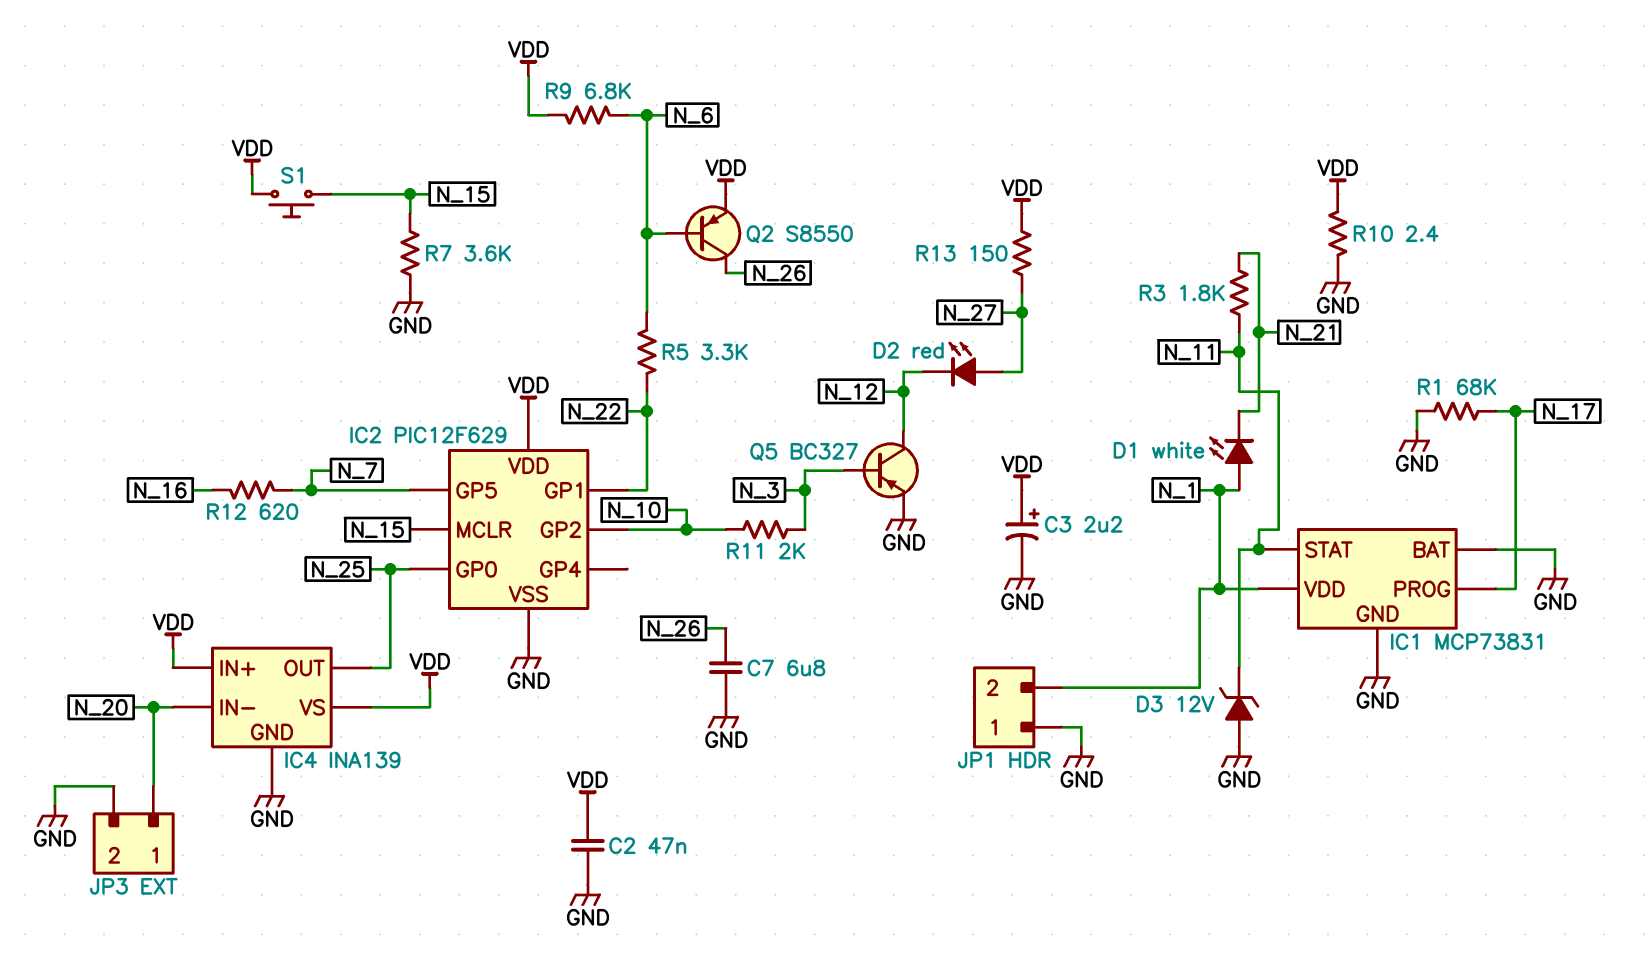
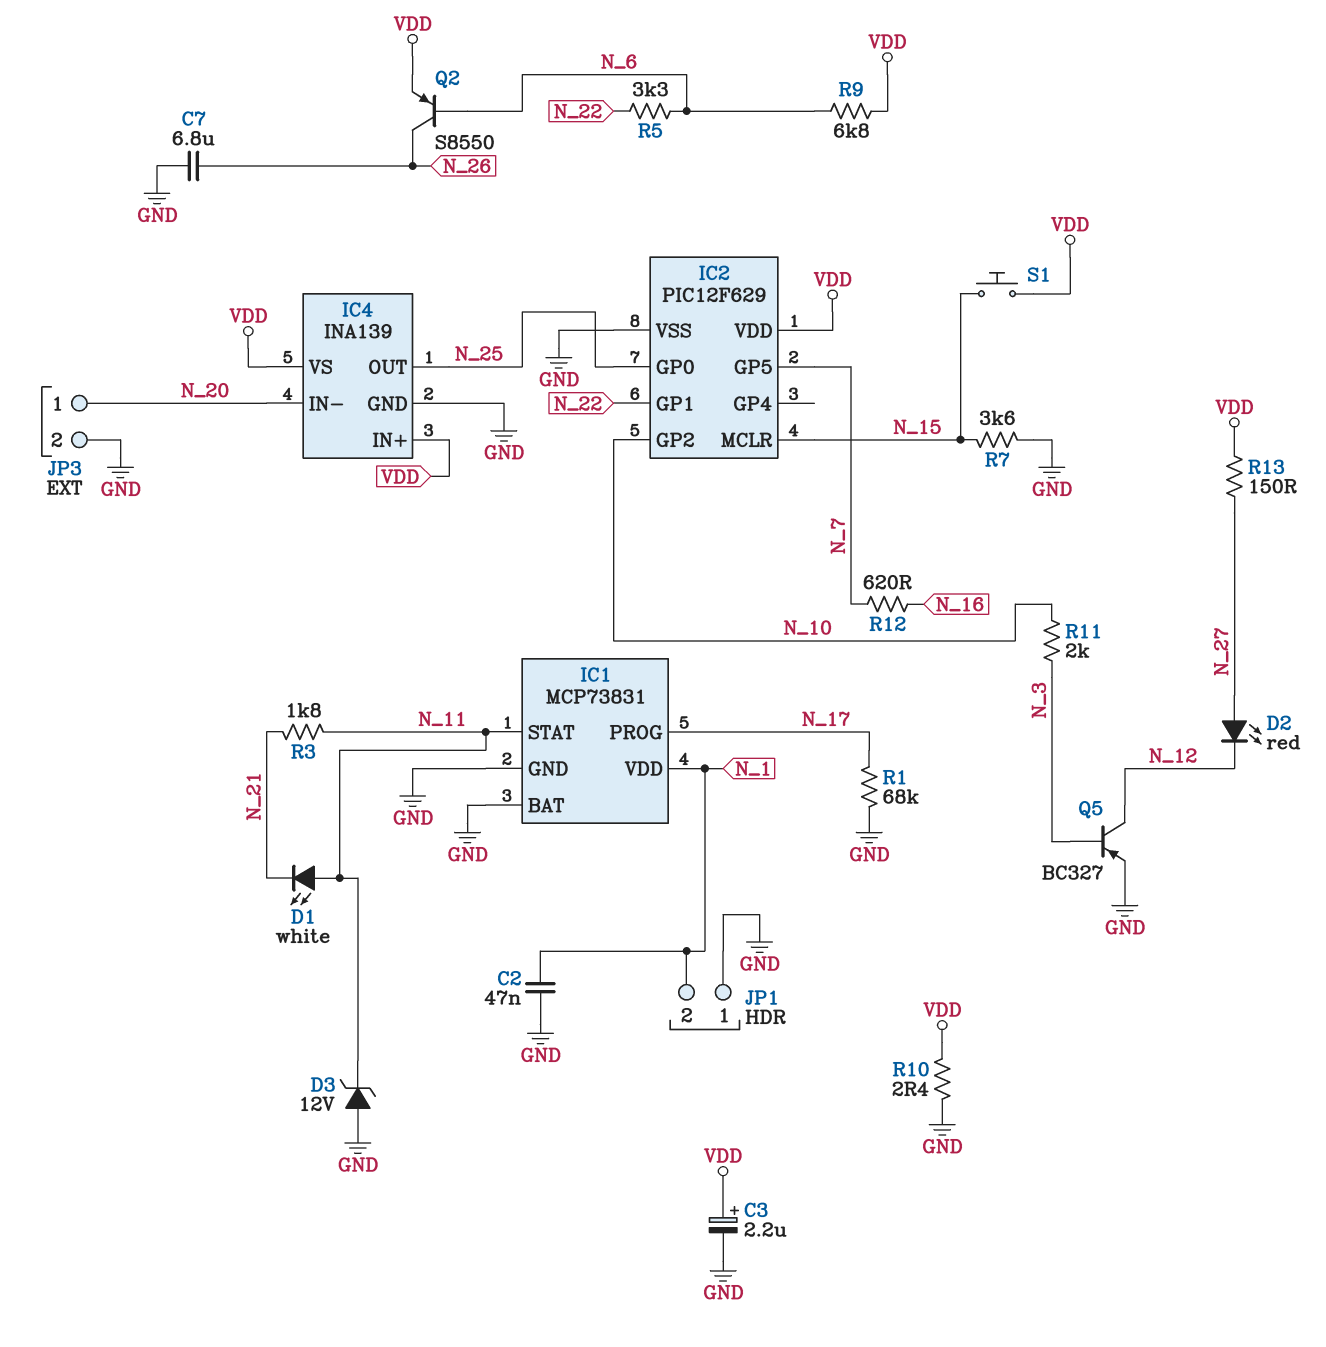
C2: 47nF (GND, VDD) -> 47nF (GND, N_1)
D1: LED white (A N_1, K N_21) -> LED white (A N_11, K N_21)

